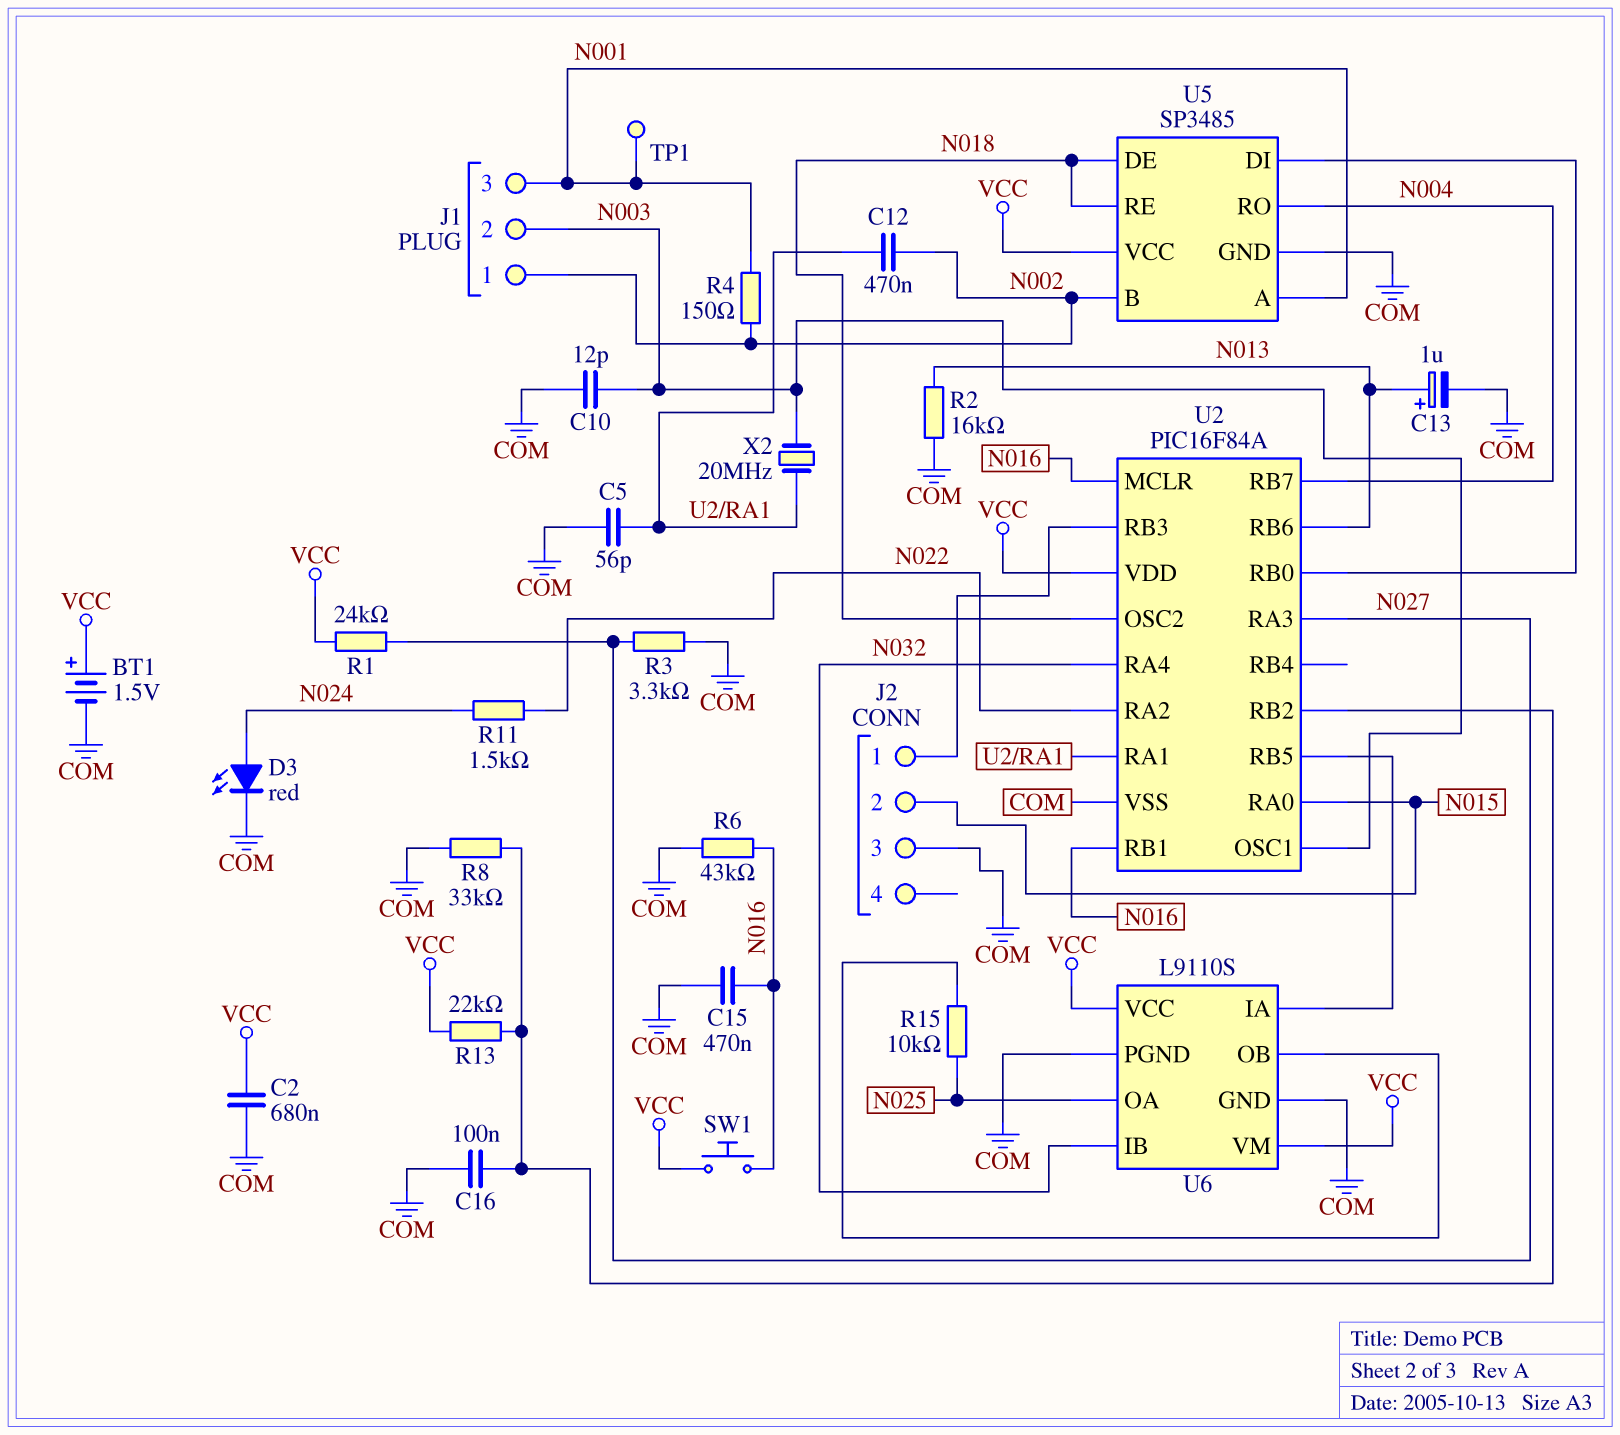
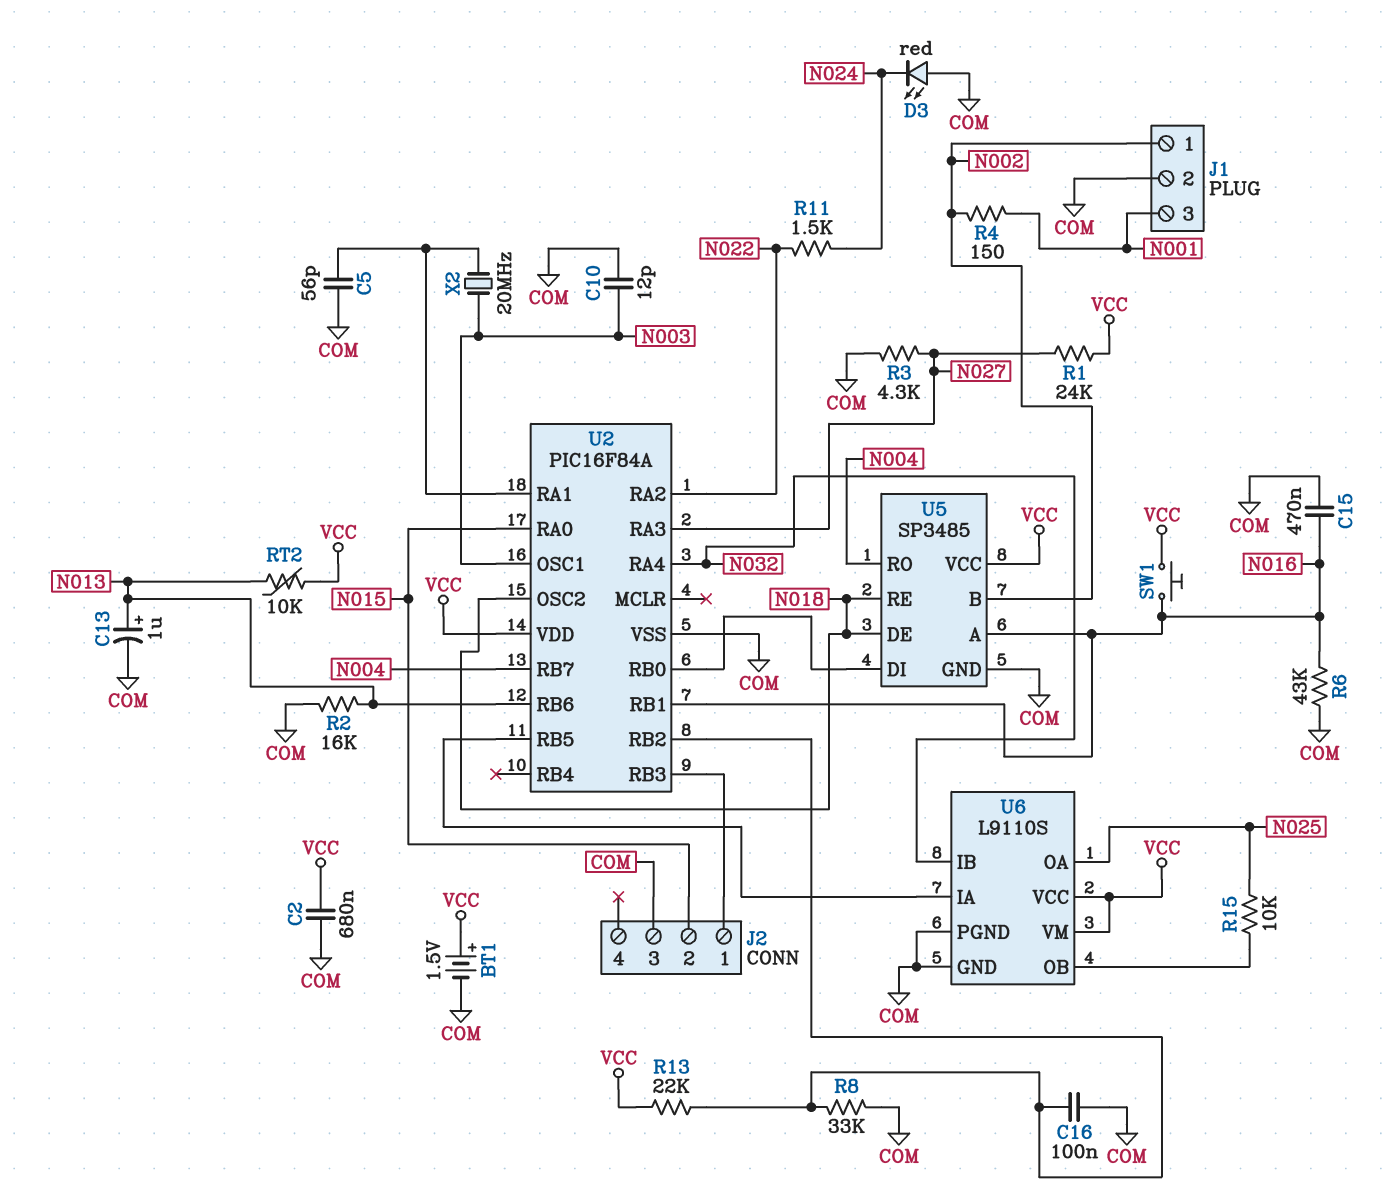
C12: 470nF (N002, U2/RA1) -> none
D3: LED red (A N024, K COM) -> LED red (A COM, K N024)
J1 pin 2: N003 -> COM
R3: 3.3k (COM, N027) -> 4.3k (COM, N027)
RT2: none -> 10k (N013, VCC)
TP1: test point (N001) -> none
U2 pin MCLR: N016 -> none
U5 pin A: N001 -> N016

